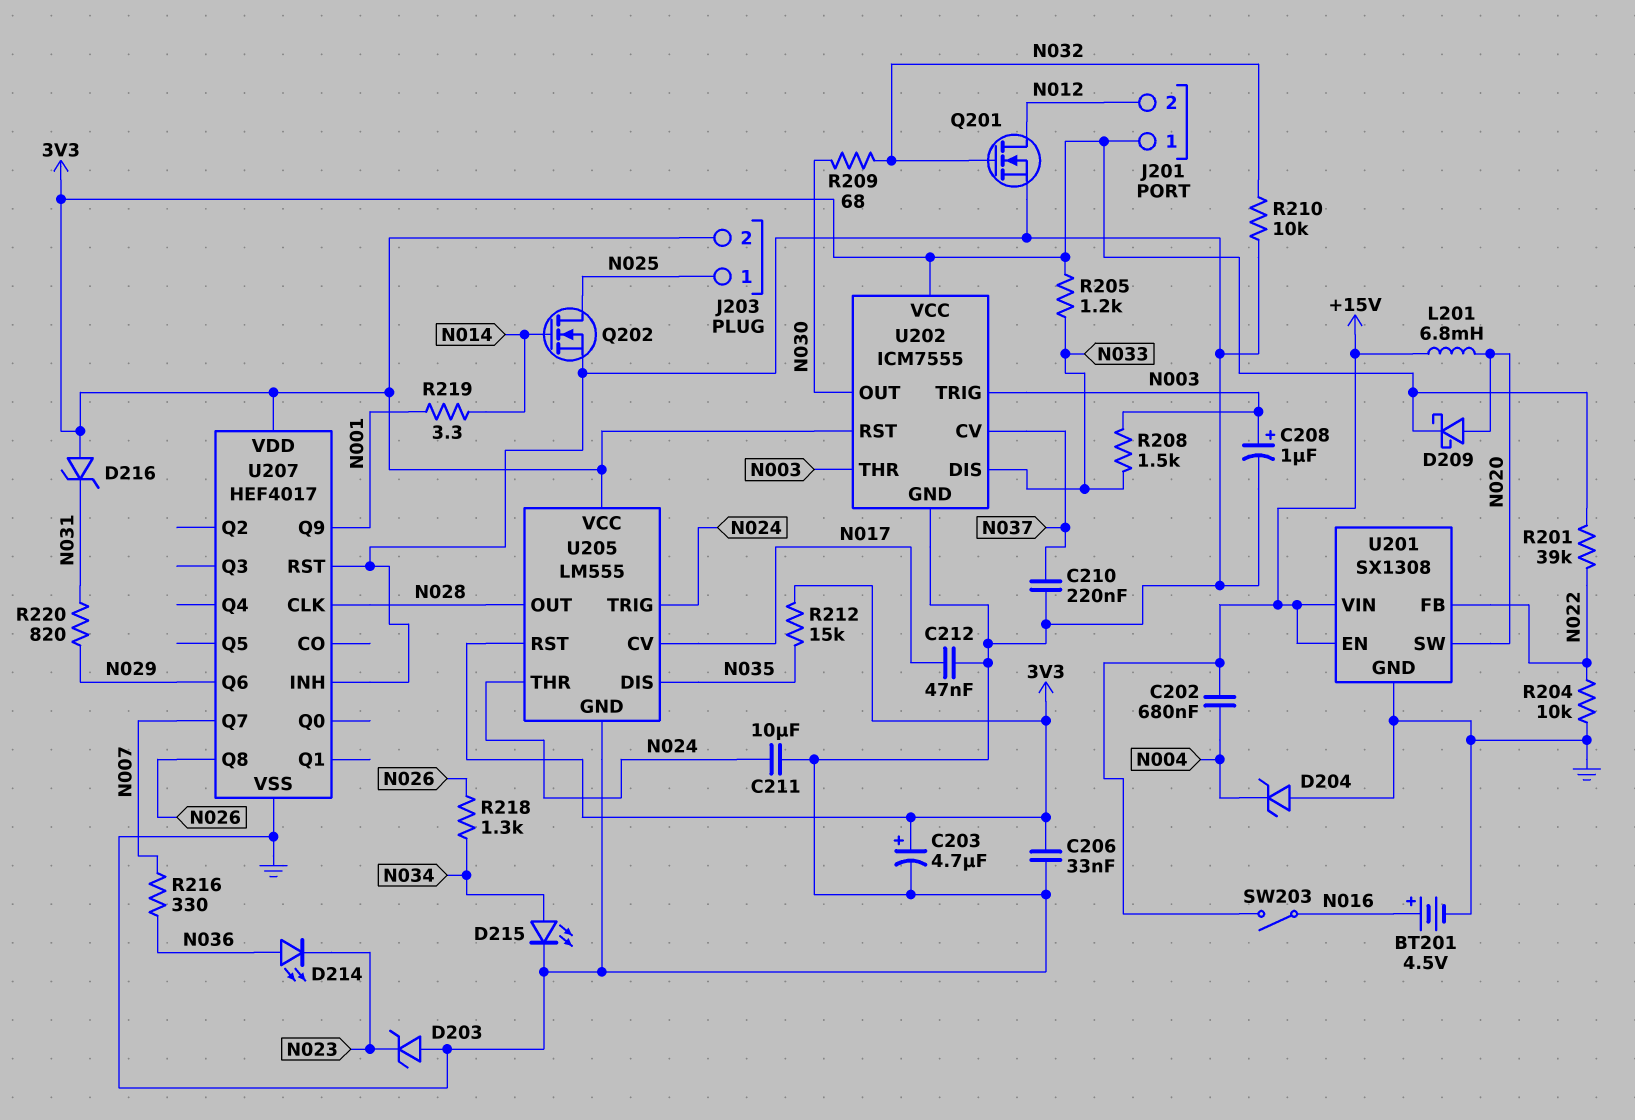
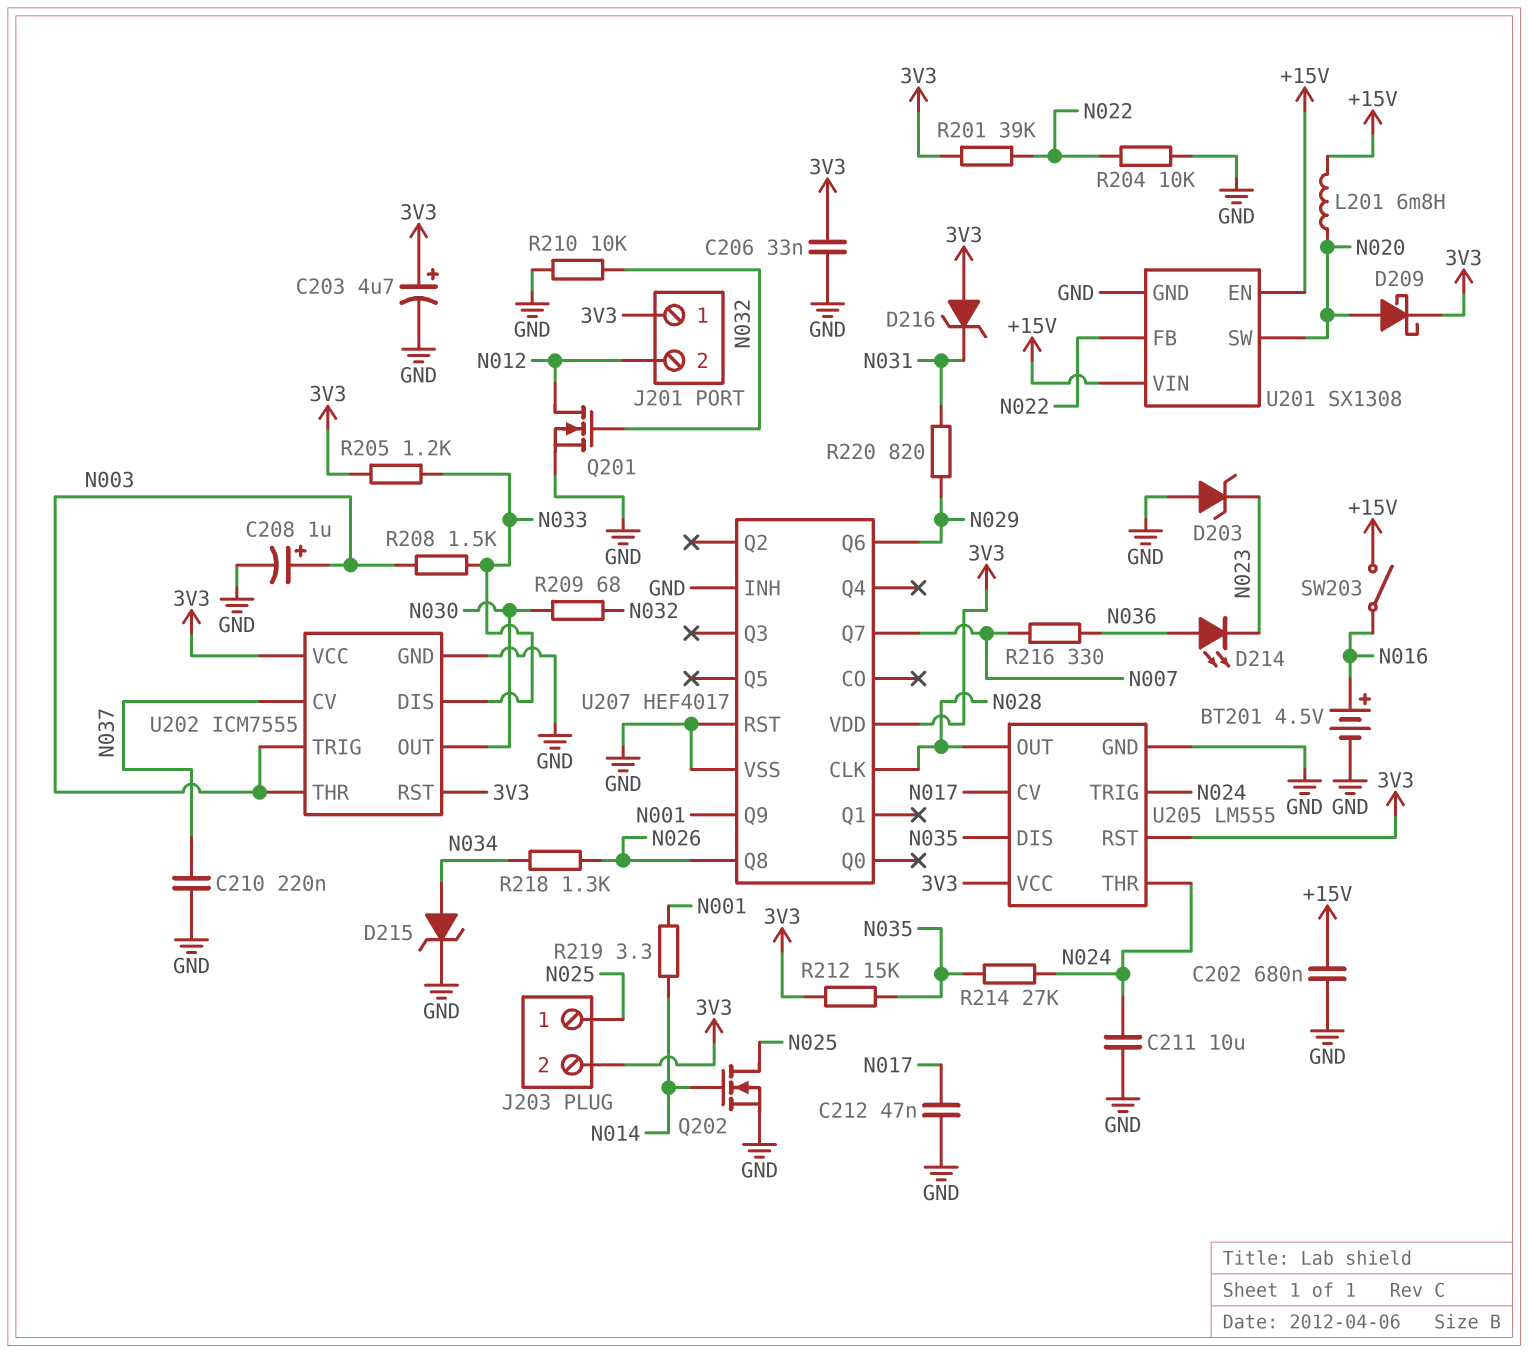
C202: 680nF (+15V, N004) -> 680nF (+15V, GND)
D204: zener (A GND, K N004) -> none
D215: LED (A N034, K GND) -> zener (A N034, K GND)
R214: none -> 27k (N024, N035)

